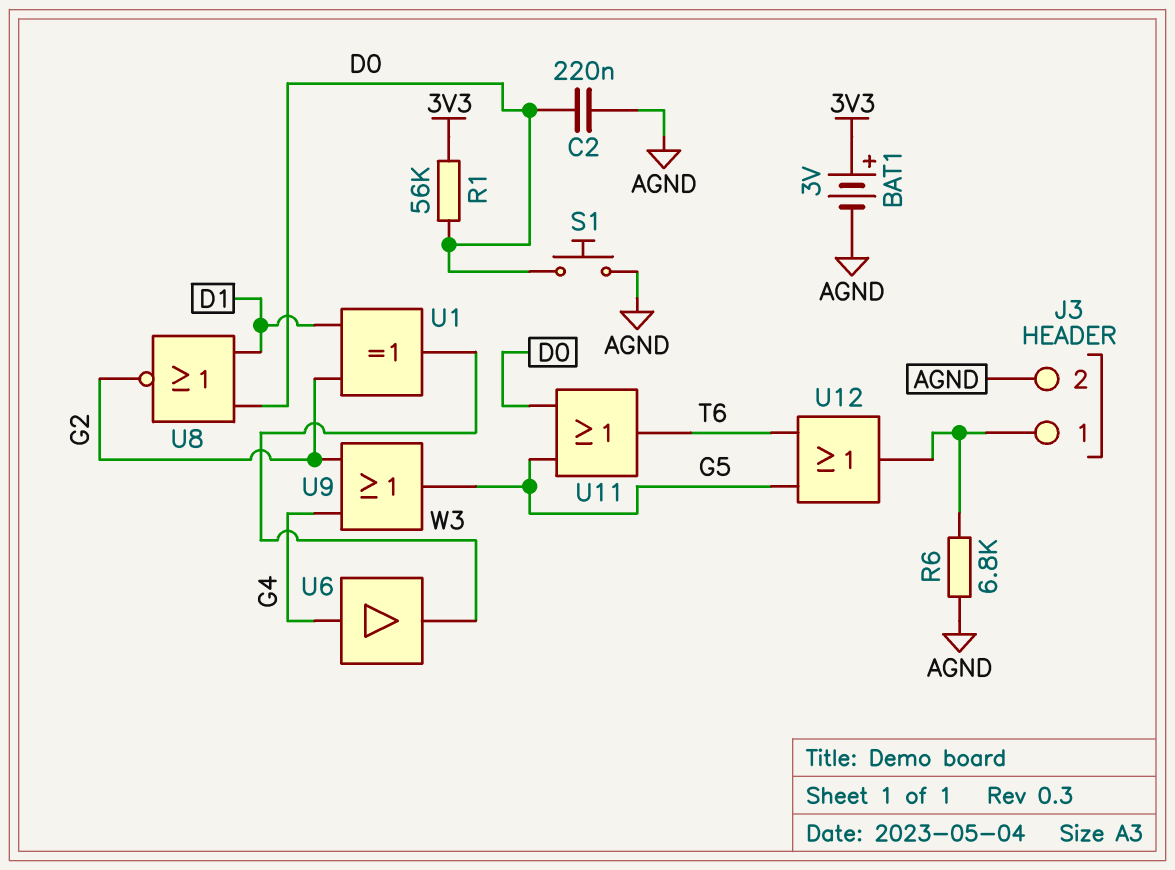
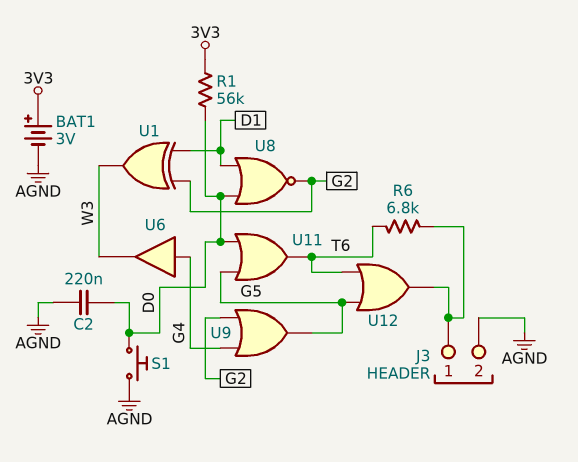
R6: 6.8k (AGND, J3/1) -> 6.8k (J3/1, T6)

